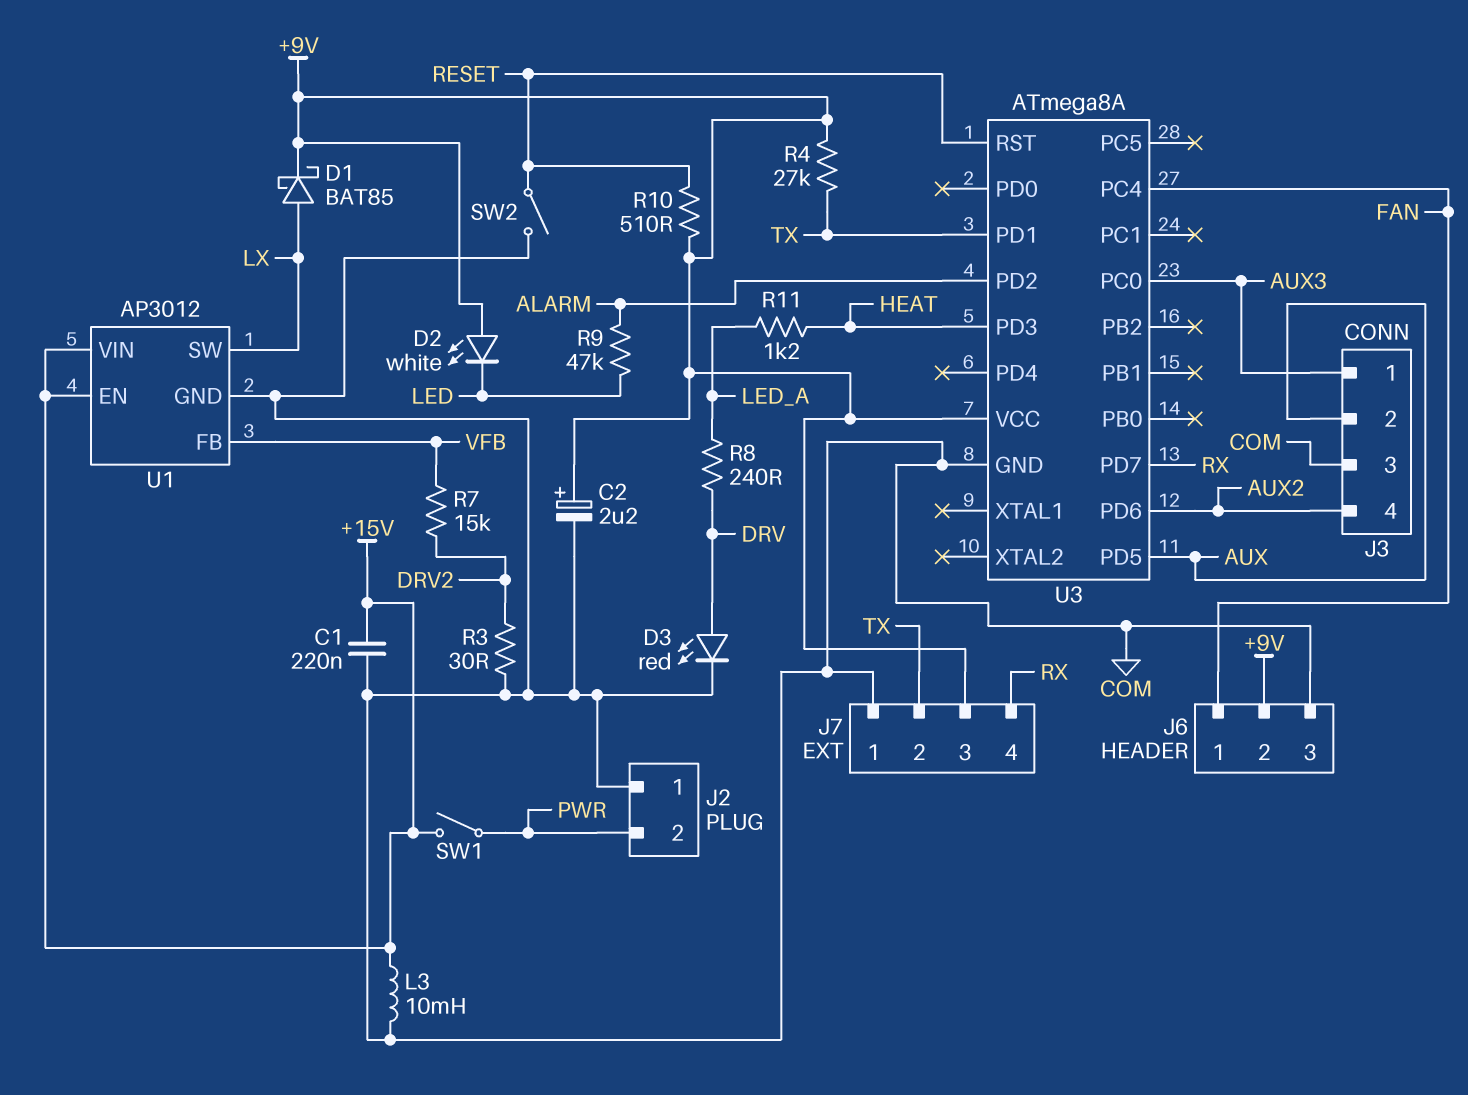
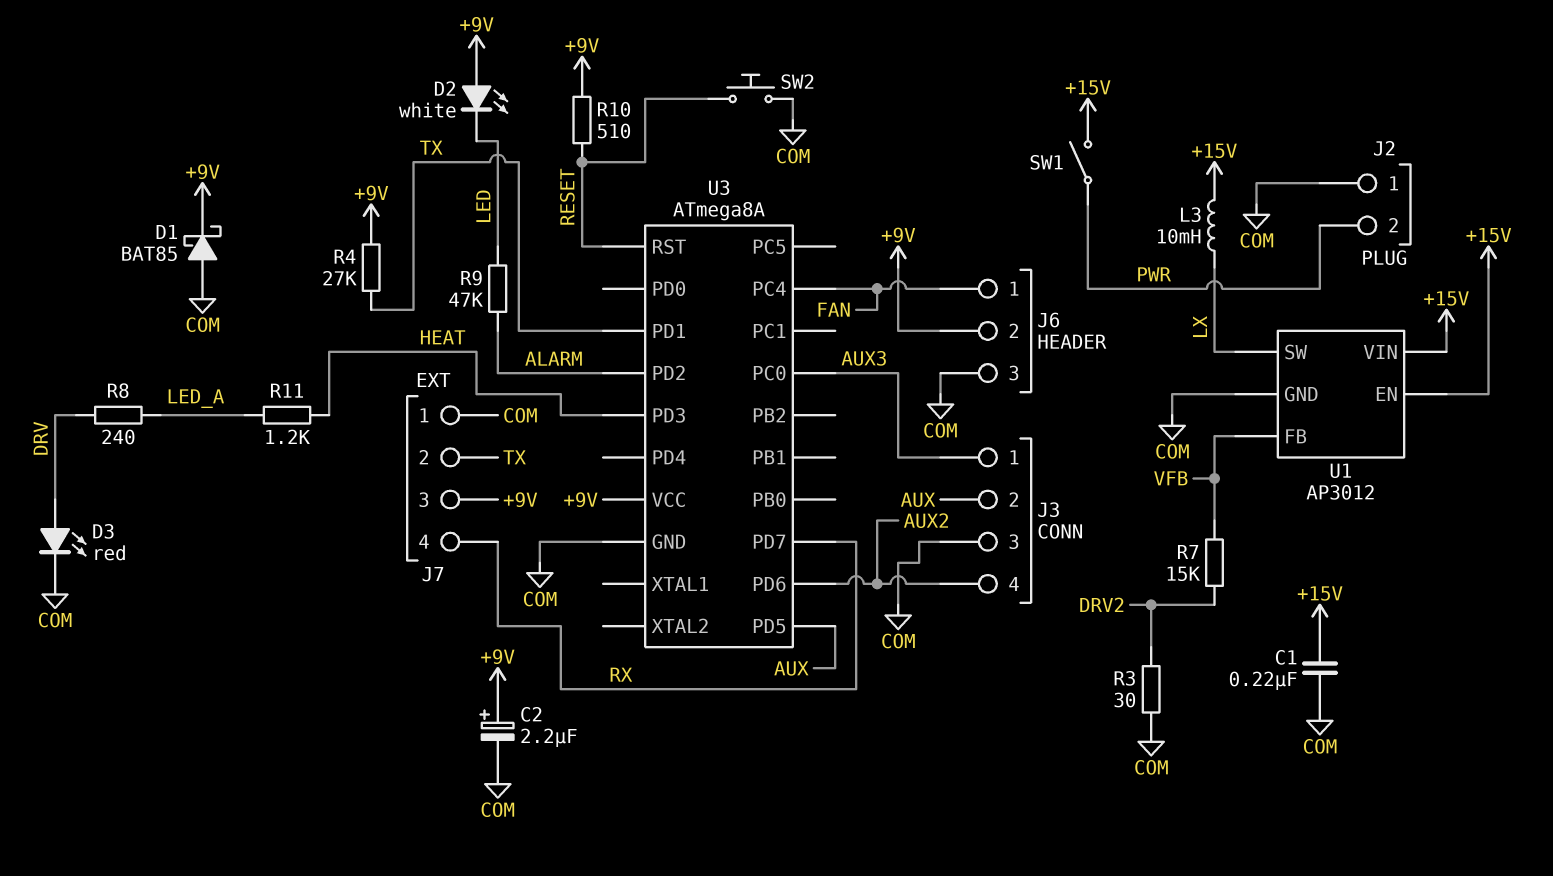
D1: schottky BAT85 (A LX, K +9V) -> schottky BAT85 (A COM, K +9V)
L3: 10mH (+15V, COM) -> 10mH (+15V, LX)
SW2: switch (COM, RESET) -> button (COM, RESET)

